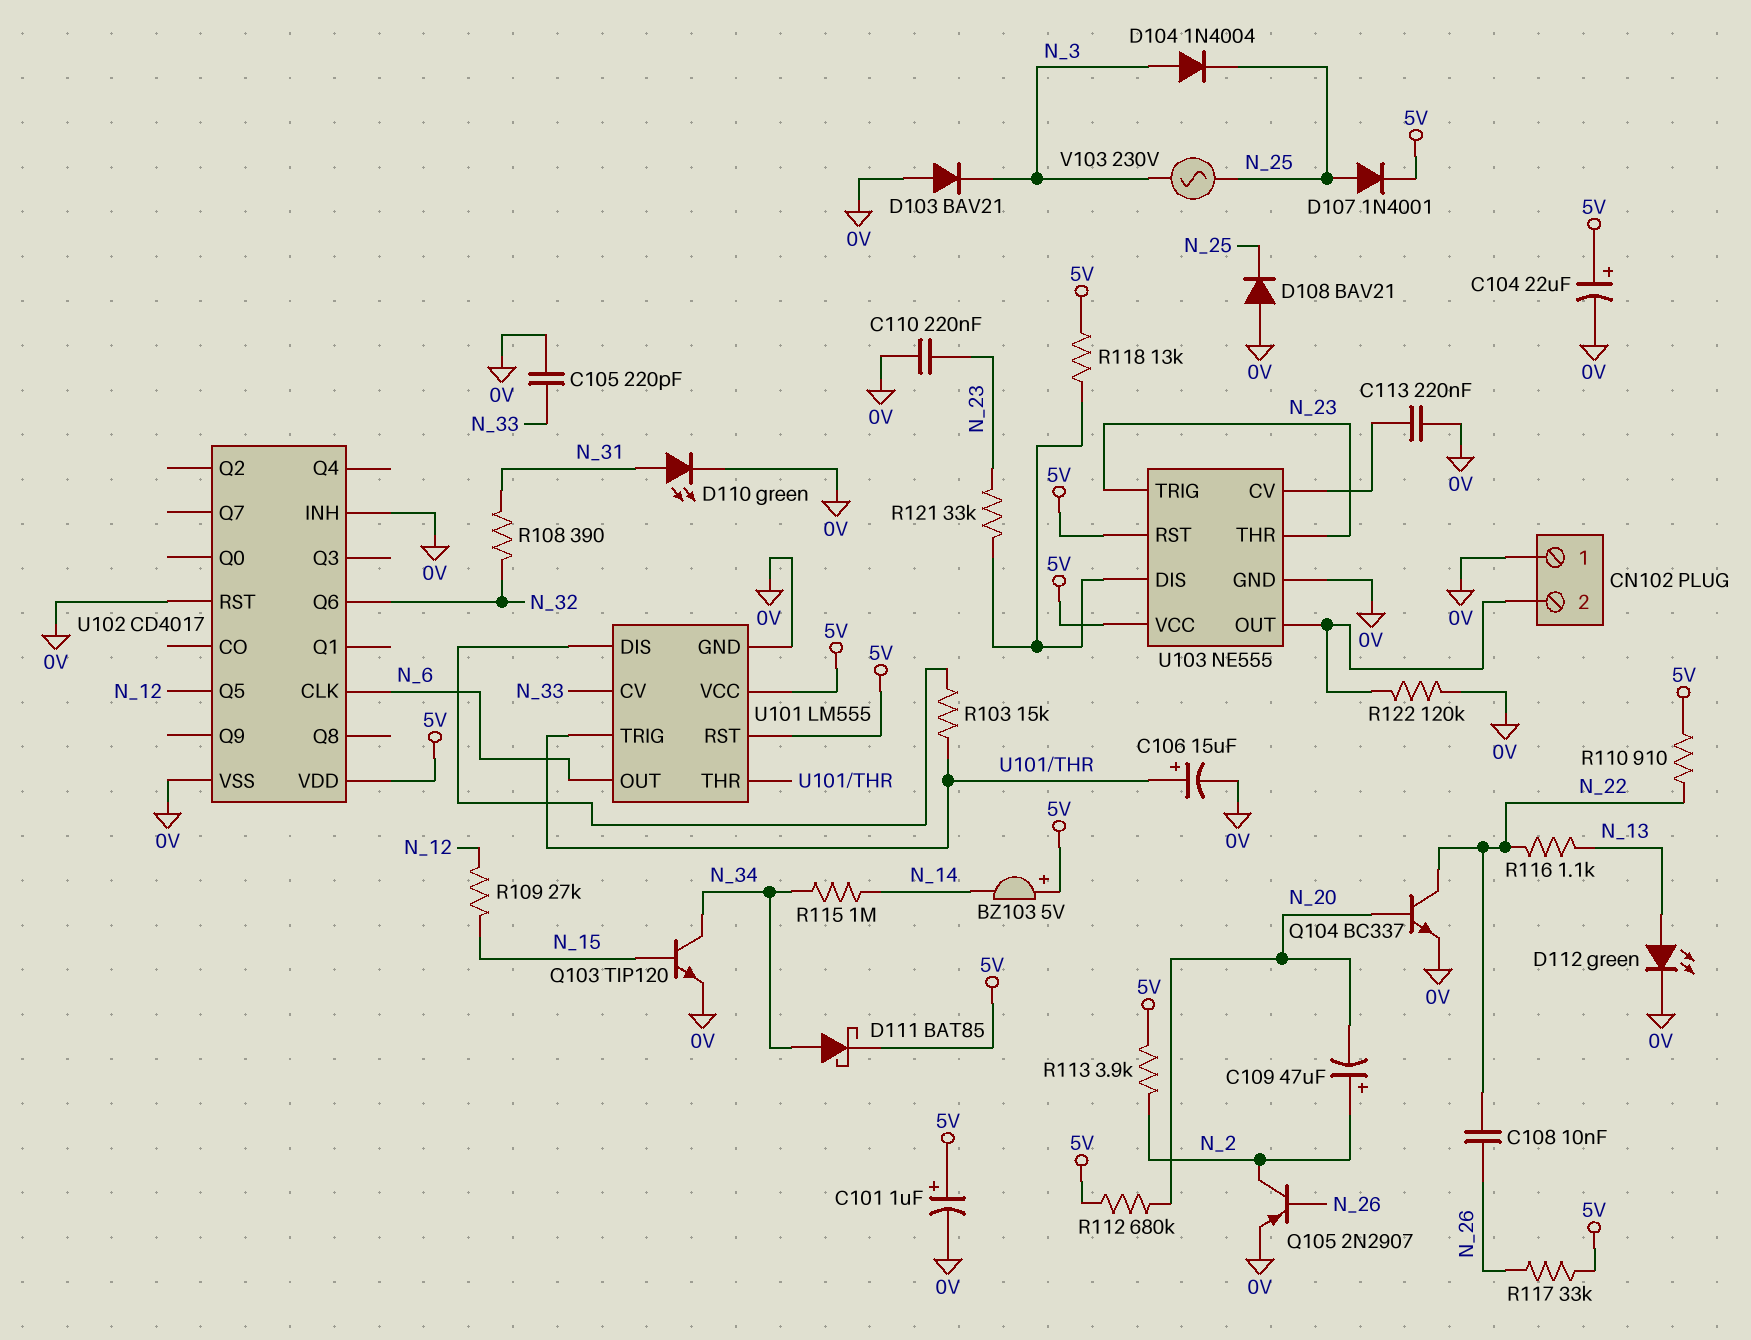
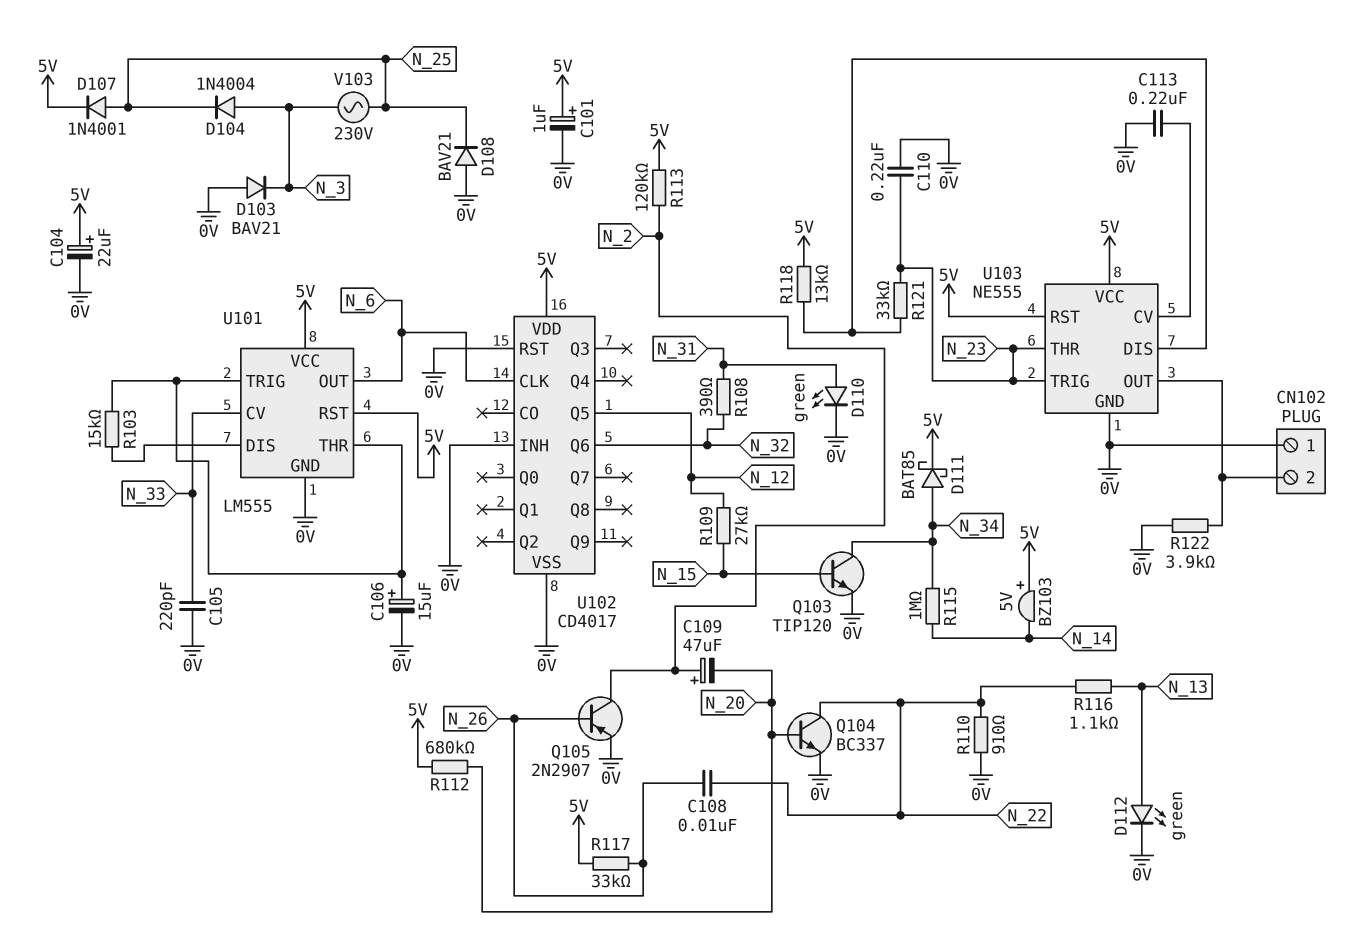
R110: 910 (5V, N_22) -> 910 (0V, N_22)
R113: 3.9k (5V, N_2) -> 120k (5V, N_2)
R122: 120k (0V, CN102/2) -> 3.9k (0V, CN102/2)

